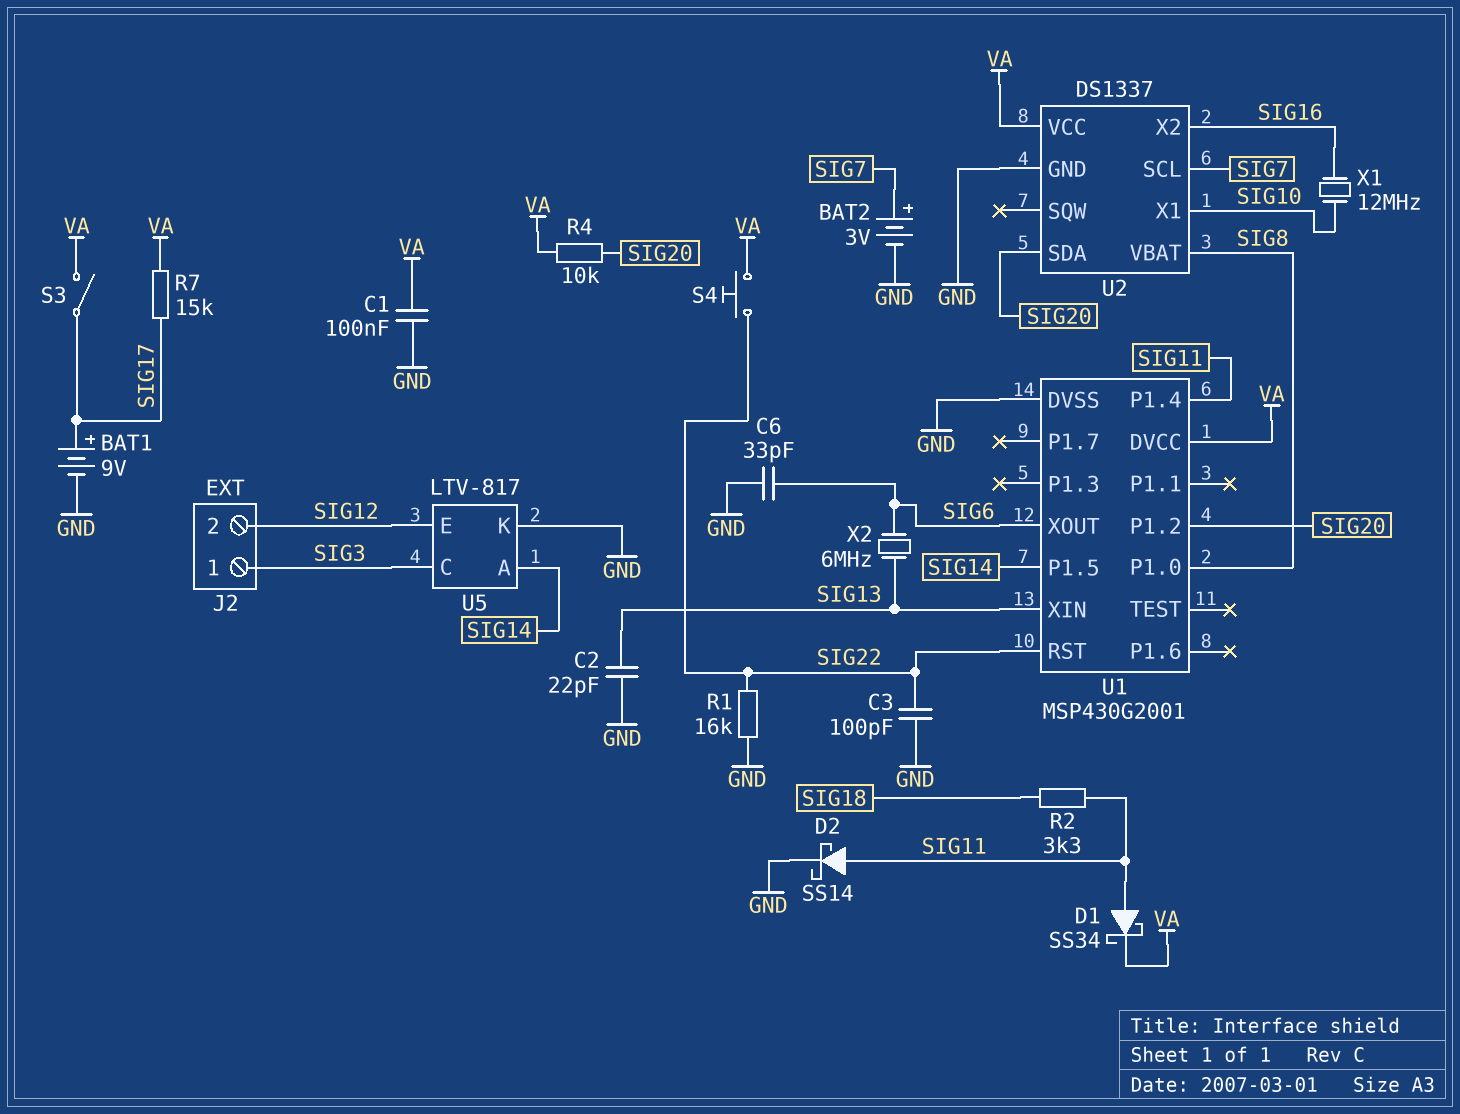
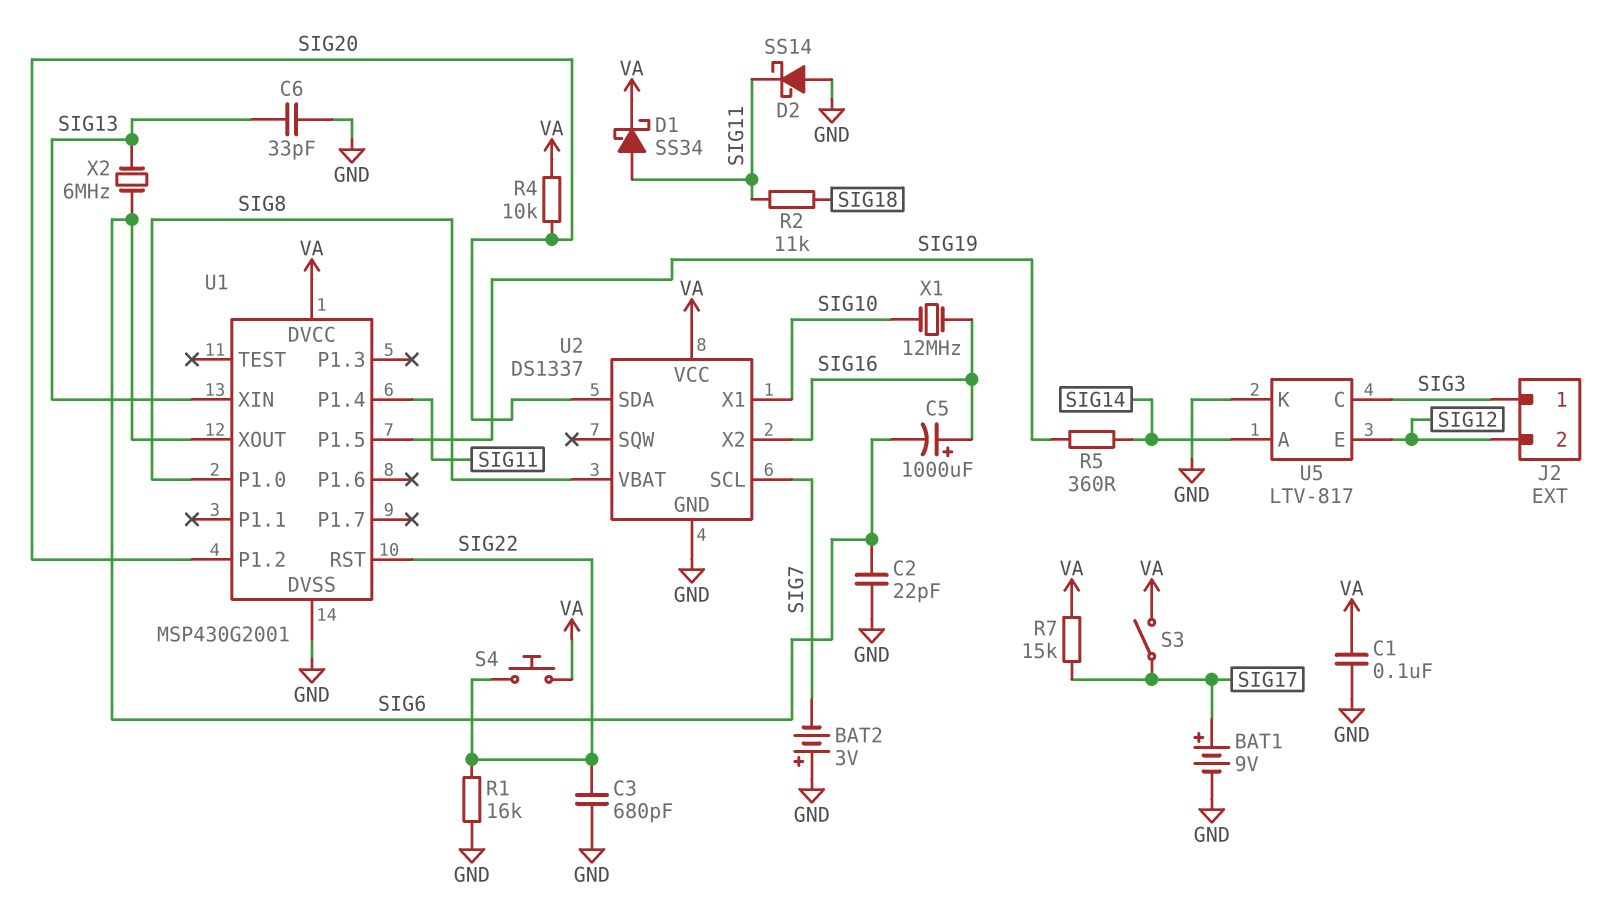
BAT2: 3V (plus SIG7, minus GND) -> 3V (plus GND, minus SIG7)
C2: 22pF (GND, SIG13) -> 22pF (GND, SIG6)
C3: 100pF (GND, SIG22) -> 680pF (GND, SIG22)
C5: none -> 1000uF (plus SIG16, minus SIG6)
C6: 33pF (GND, SIG6) -> 33pF (GND, SIG13)
D2: schottky SS14 (A SIG11, K GND) -> schottky SS14 (A GND, K SIG11)
R2: 3.3k (SIG11, SIG18) -> 11k (SIG11, SIG18)
R5: none -> 360 (SIG14, SIG19)
U1 pin P1.5: SIG14 -> SIG19

